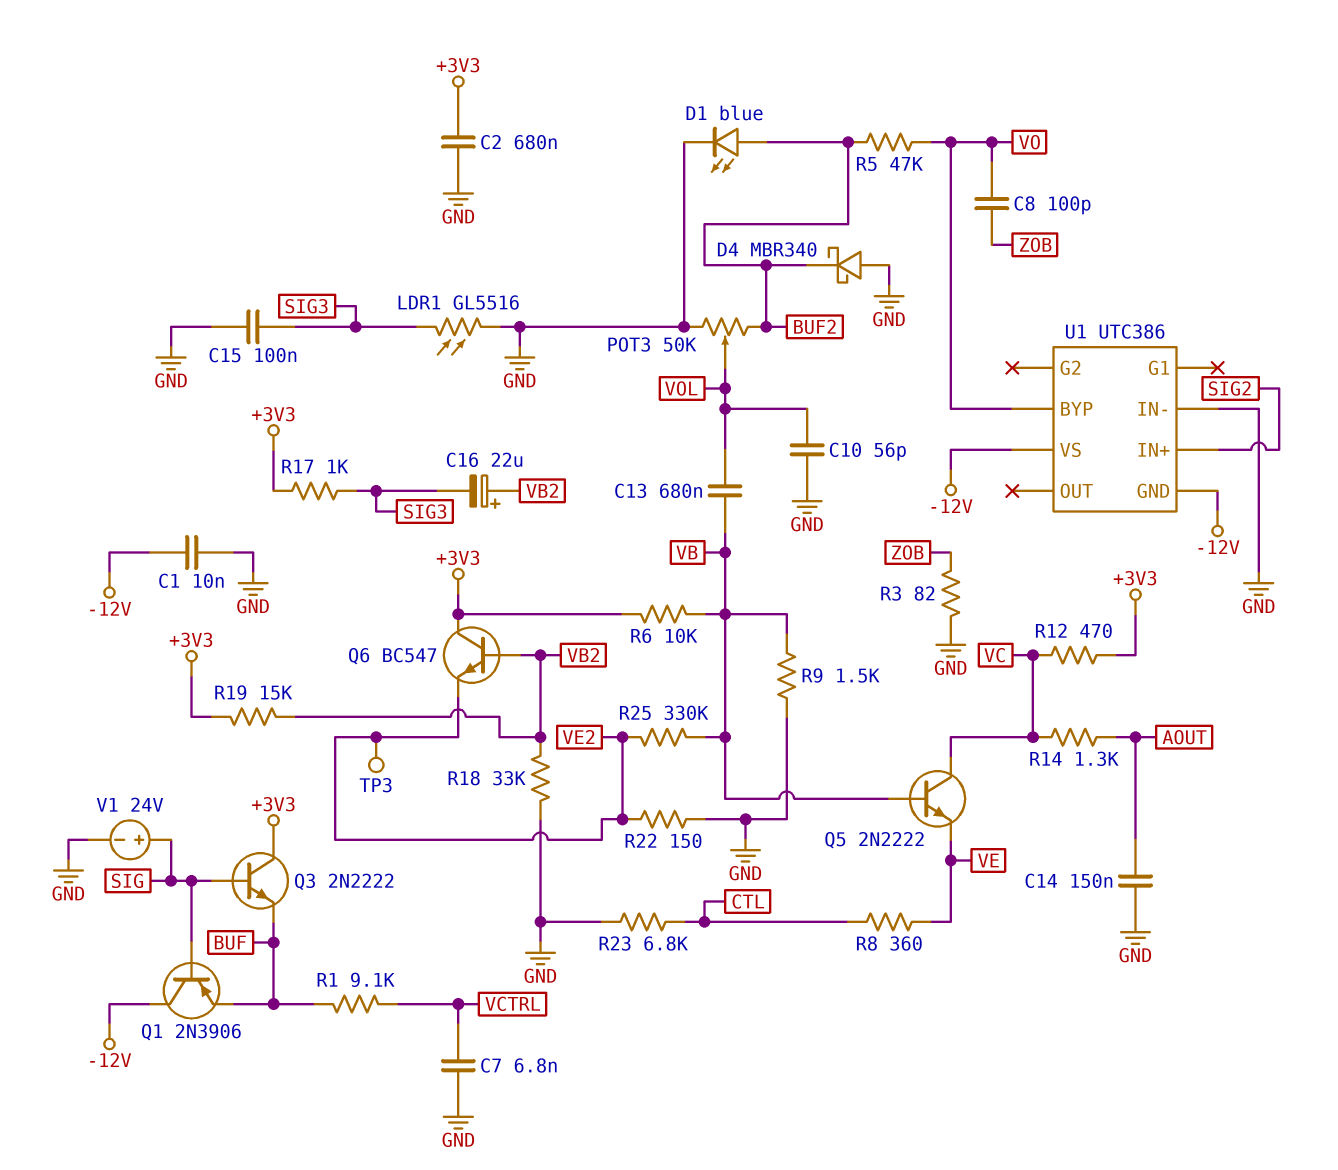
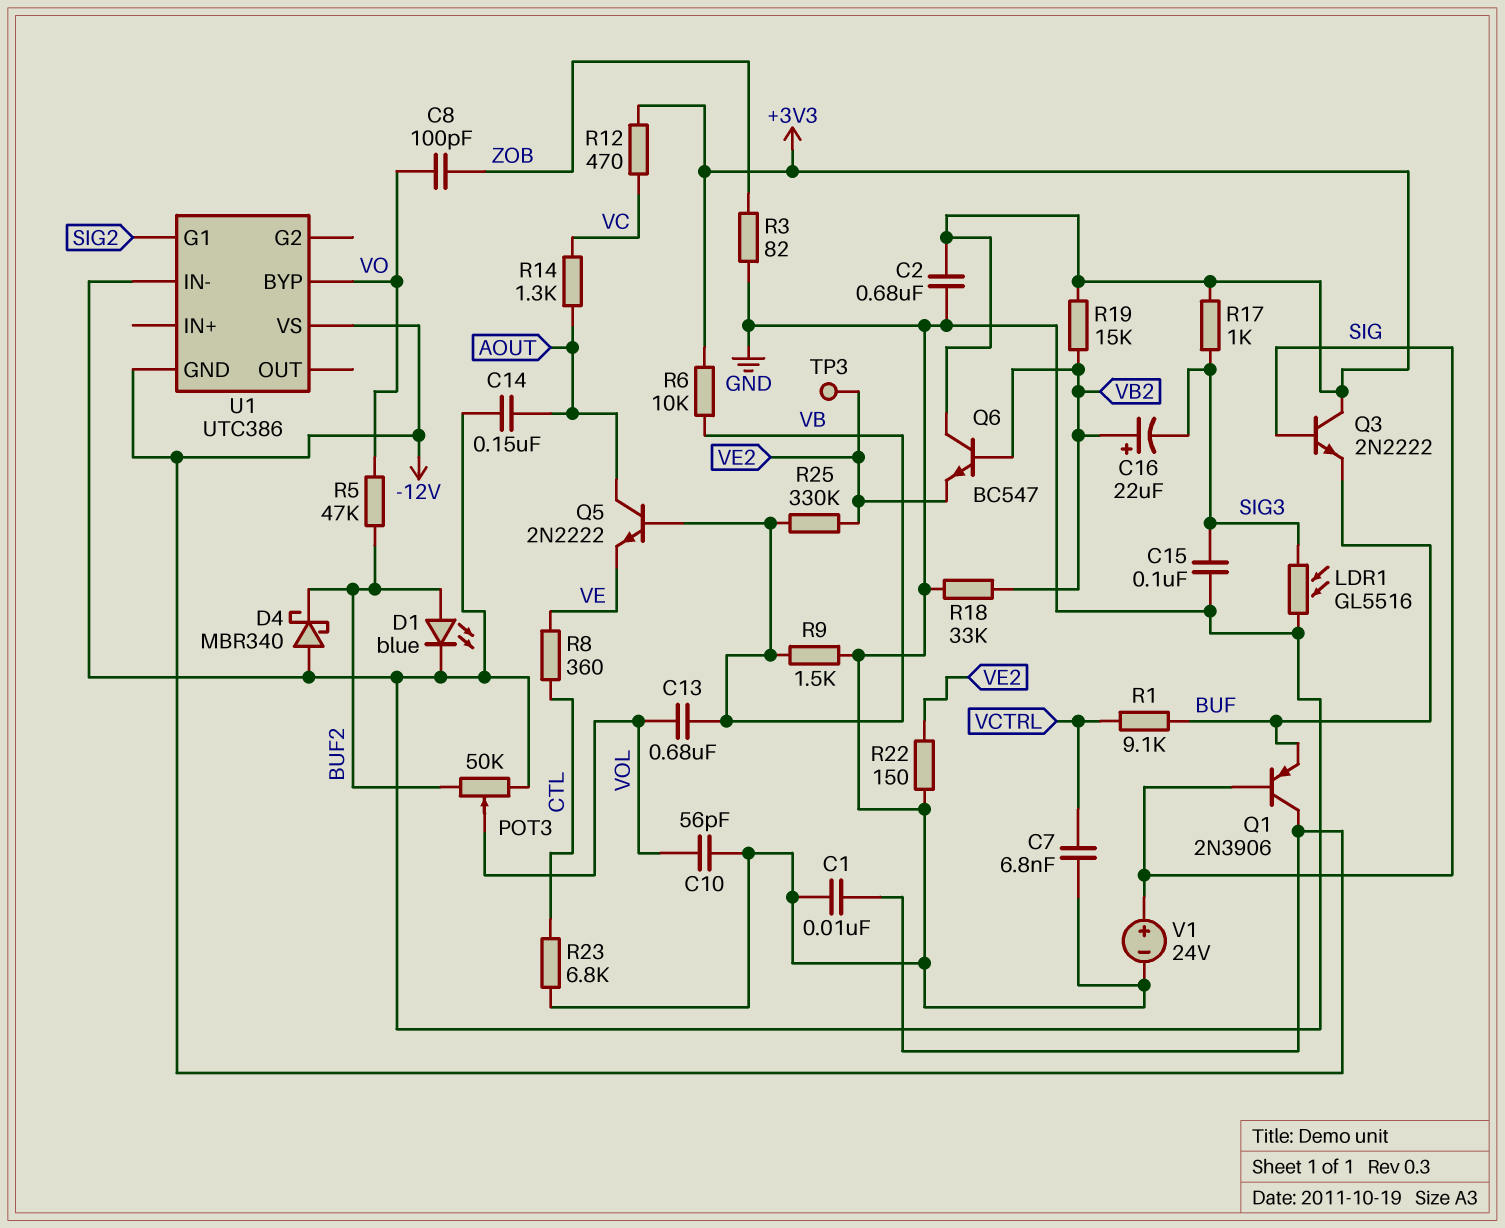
Q5: NPN 2N2222 (B VB, C VC, E VE) -> NPN 2N2222 (B VB, C AOUT, E VE)
U1 pin G1: none -> SIG2
U1 pin IN+: SIG2 -> none

